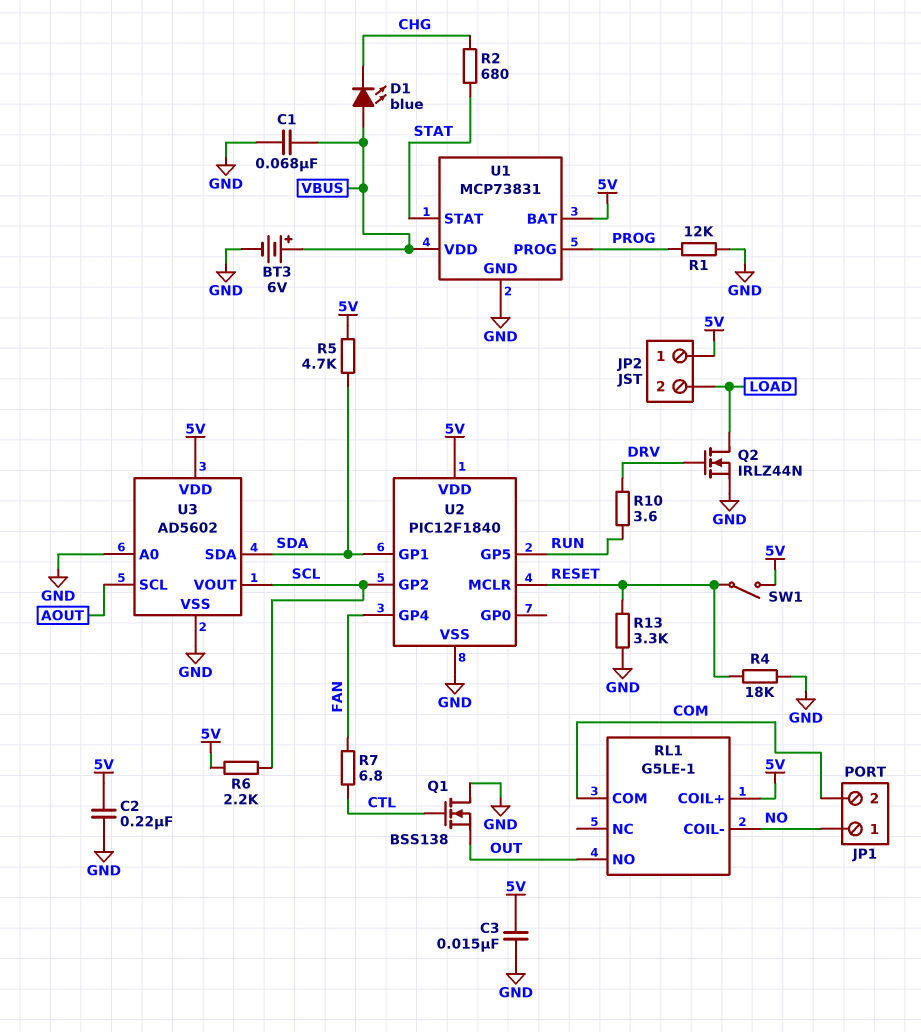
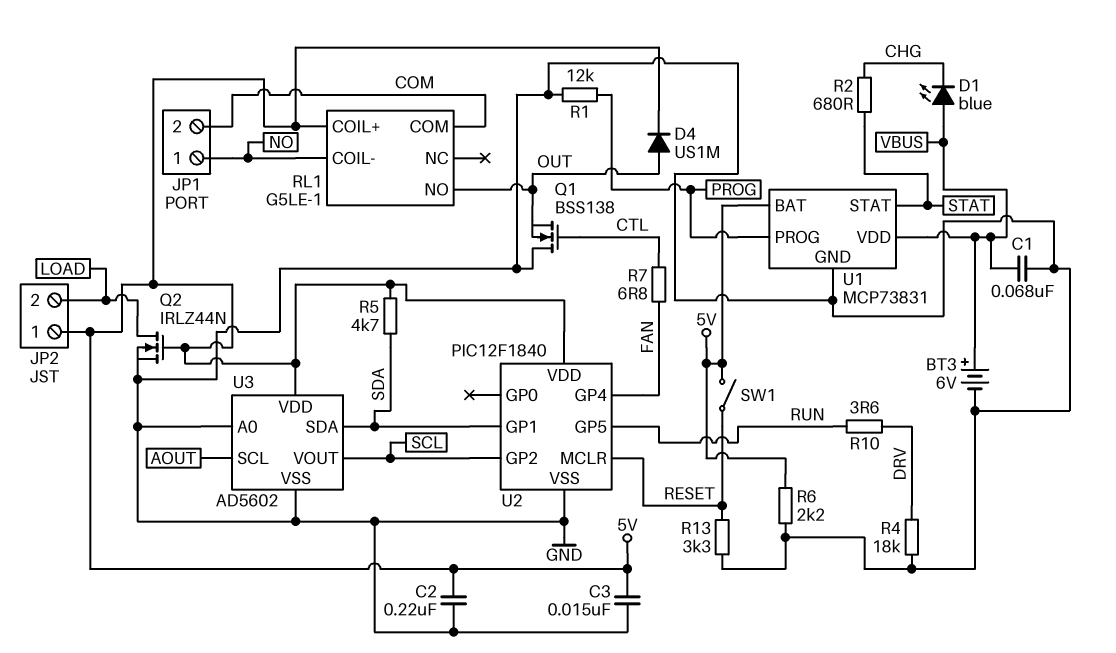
D4: none -> diode US1M (A OUT, K 5V)
Q2: NMOS IRLZ44N (G DRV, D LOAD, S GND) -> NMOS IRLZ44N (G 5V, D LOAD, S GND)
R4: 18k (GND, RESET) -> 18k (DRV, GND)
R6: 2.2k (5V, SCL) -> 2.2k (5V, GND)

